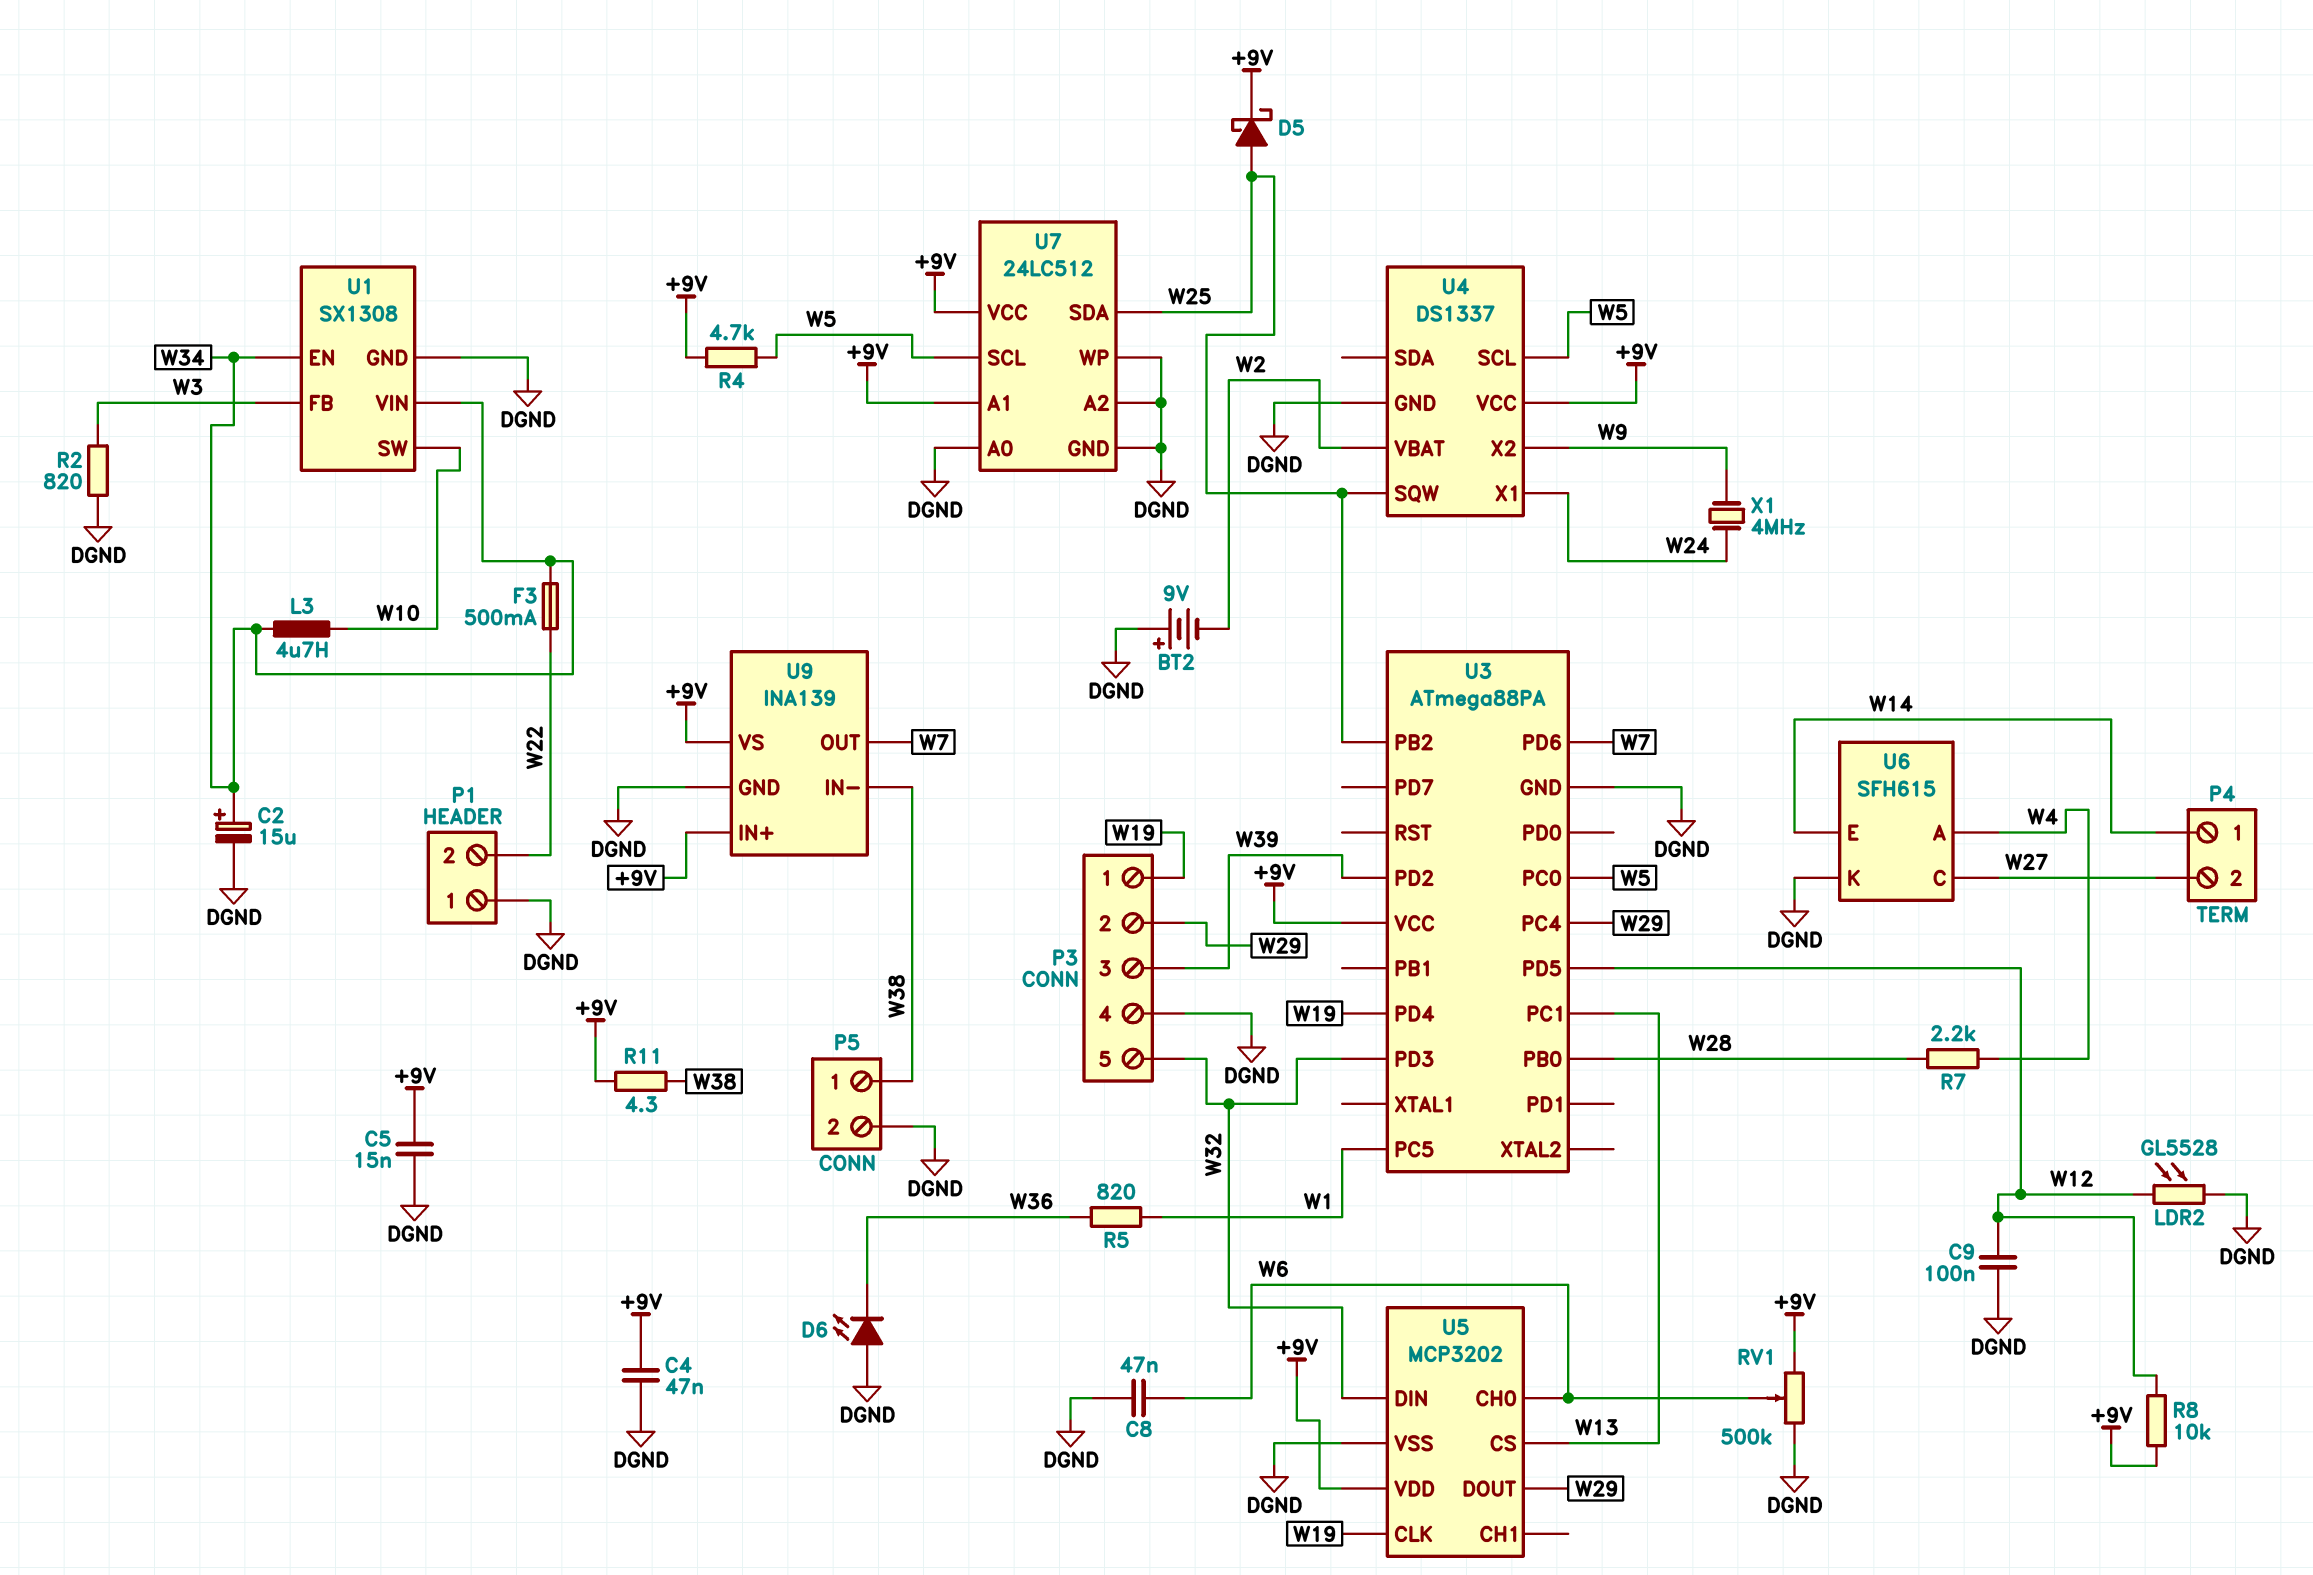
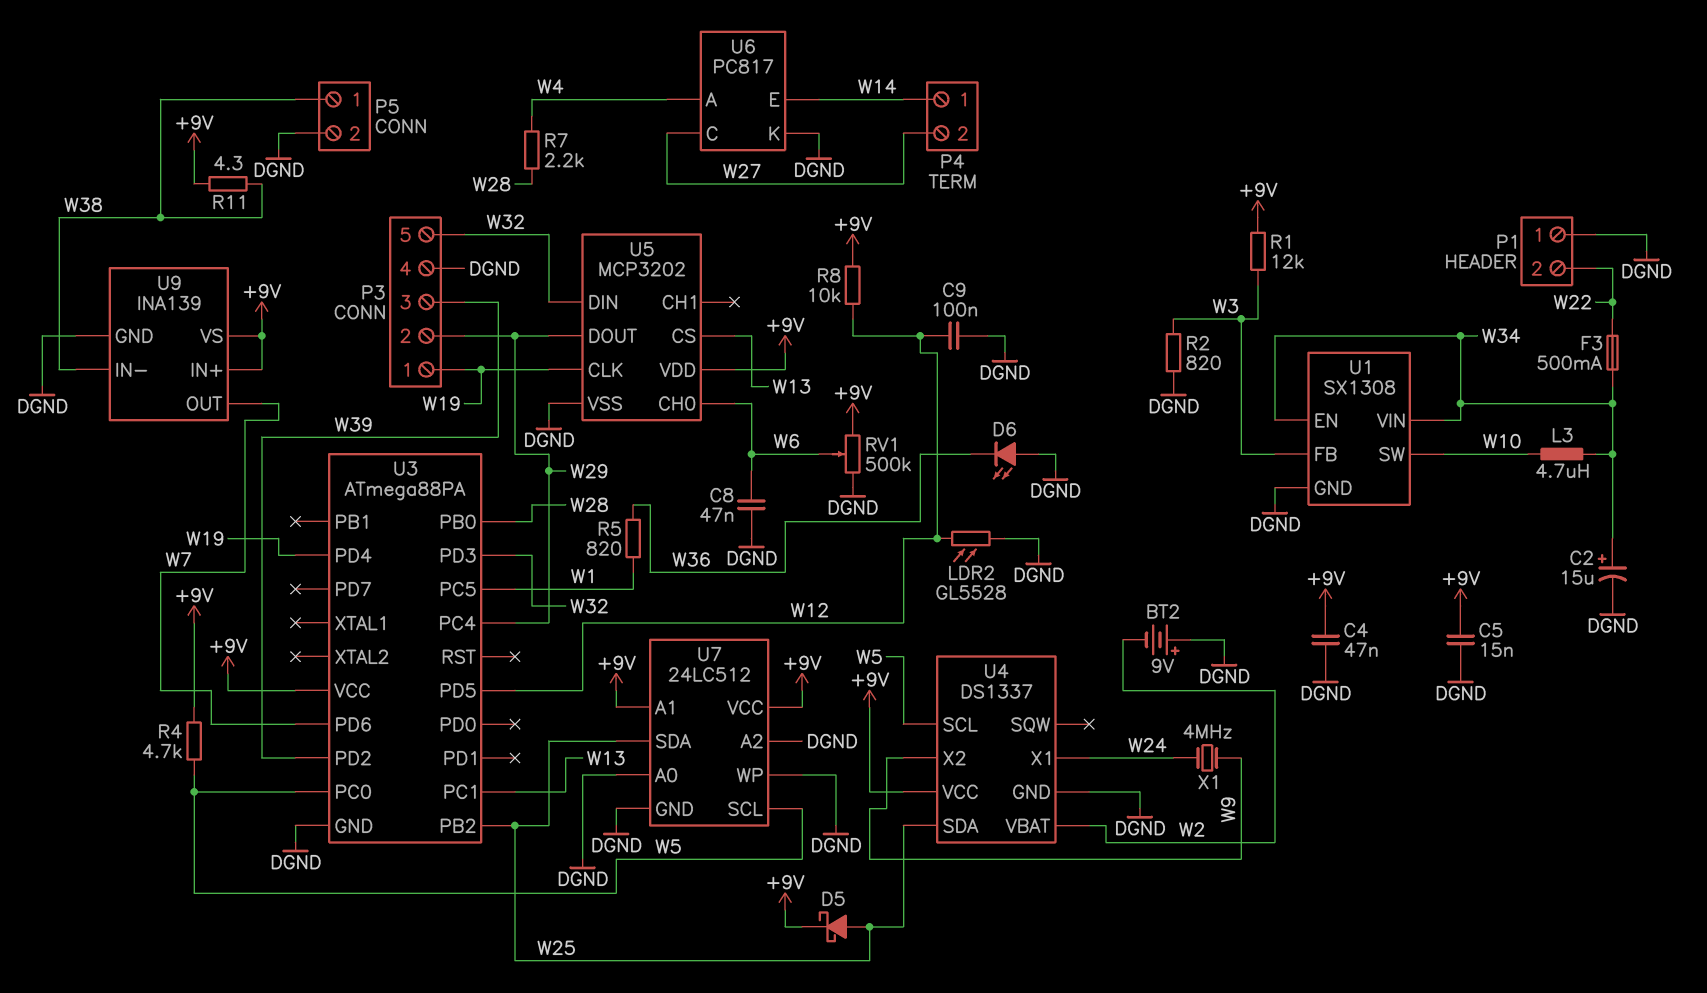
R1: none -> 12k (+9V, W3)
U4 pin SDA: none -> W25
U4 pin SQW: W25 -> none
U6: SFH615 -> PC817

